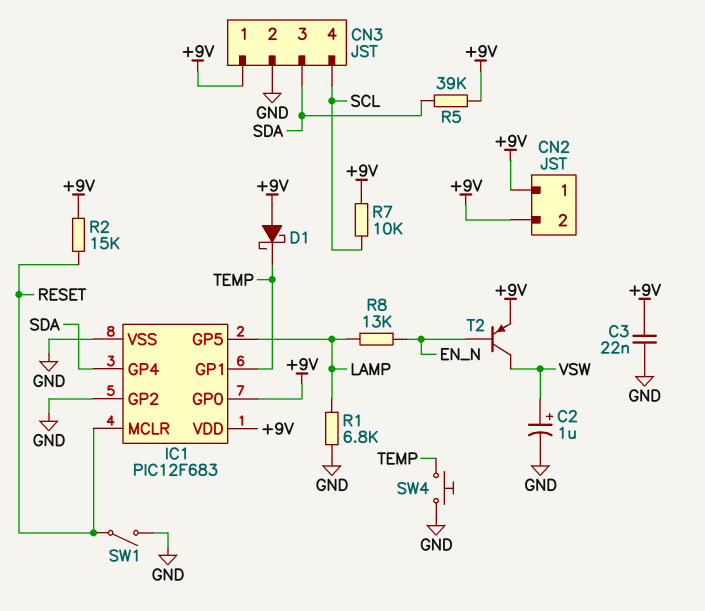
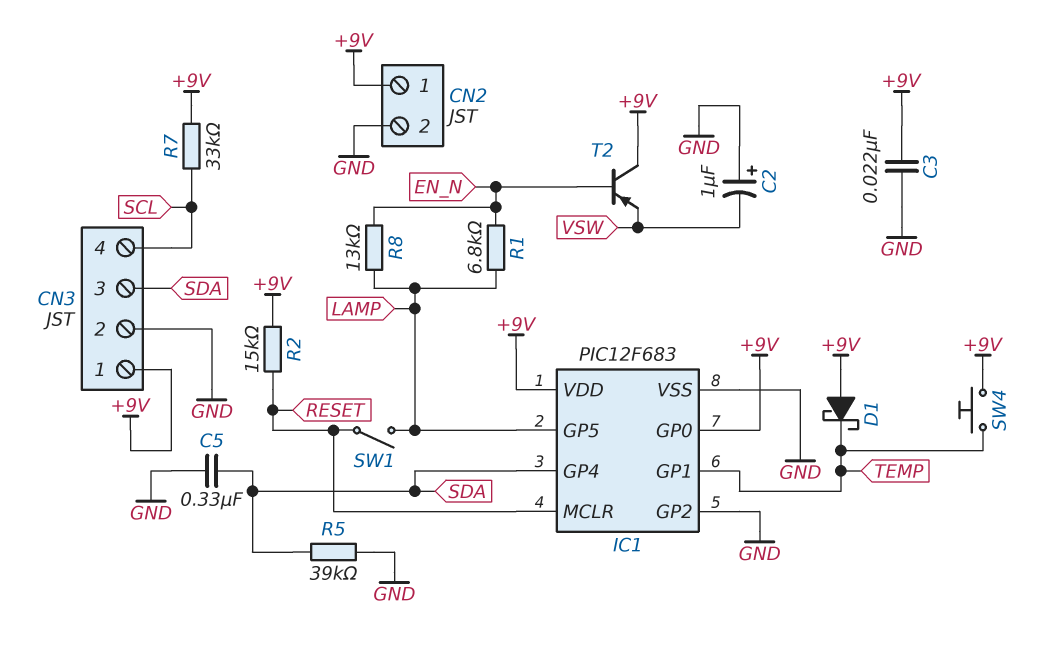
C2: 1uF (plus VSW, minus GND) -> 1uF (plus GND, minus VSW)
C5: none -> 330nF (GND, SDA)
CN2 pin 2: +9V -> GND
R1: 6.8k (GND, LAMP) -> 6.8k (EN_N, LAMP)
R5: 39k (+9V, SDA) -> 39k (GND, SDA)
R7: 10k (+9V, SCL) -> 33k (+9V, SCL)
SW1: switch (GND, RESET) -> switch (LAMP, RESET)
SW4: button (GND, TEMP) -> button (+9V, TEMP)
T2: PNP (B EN_N, C VSW, E +9V) -> PNP (B EN_N, C +9V, E VSW)

